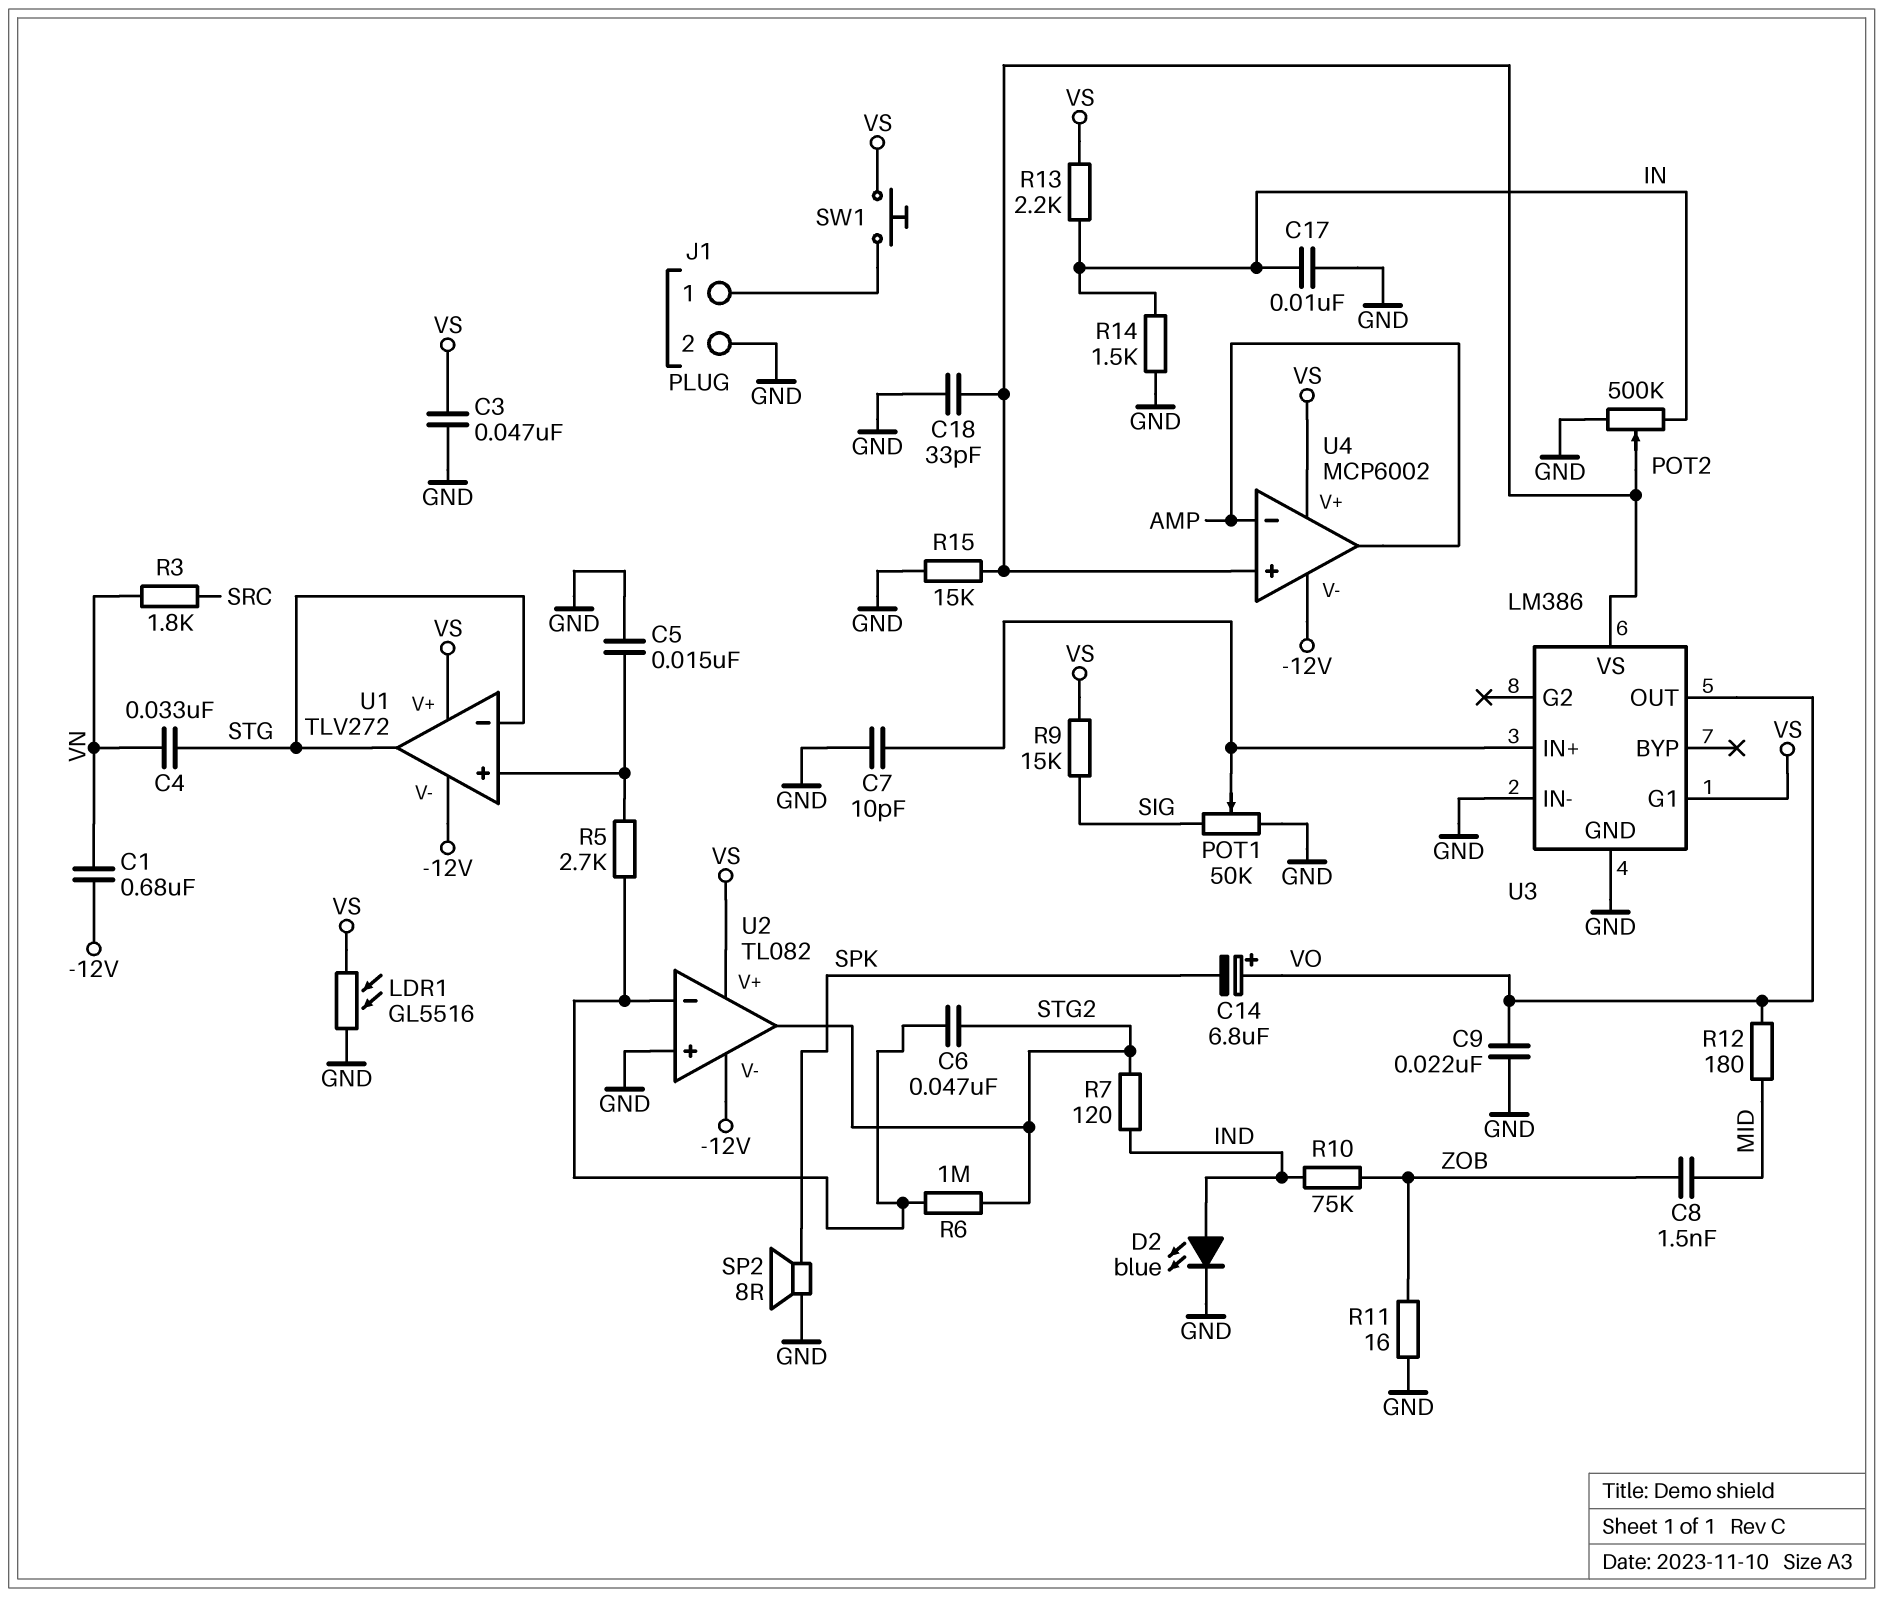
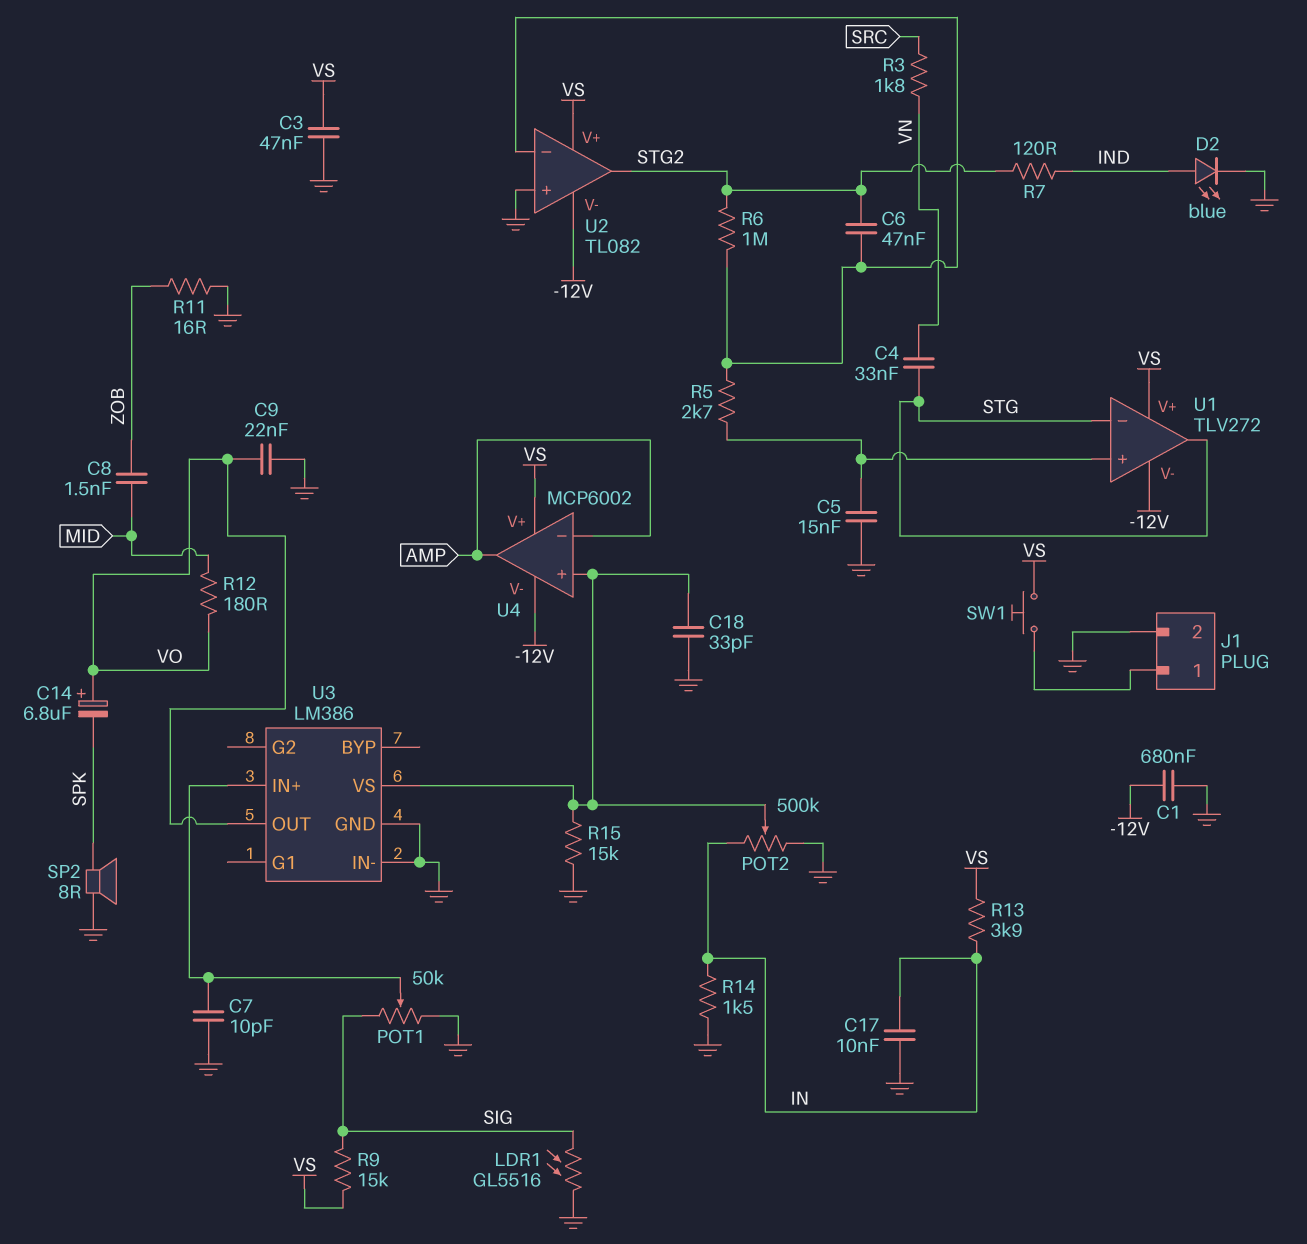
C1: 680nF (-12V, VN) -> 680nF (-12V, GND)
LDR1: GL5516 (GND, VS) -> GL5516 (GND, SIG)
R10: 75k (IND, ZOB) -> none
R13: 2.2k (IN, VS) -> 3.9k (IN, VS)
U3 pin G1: VS -> none

